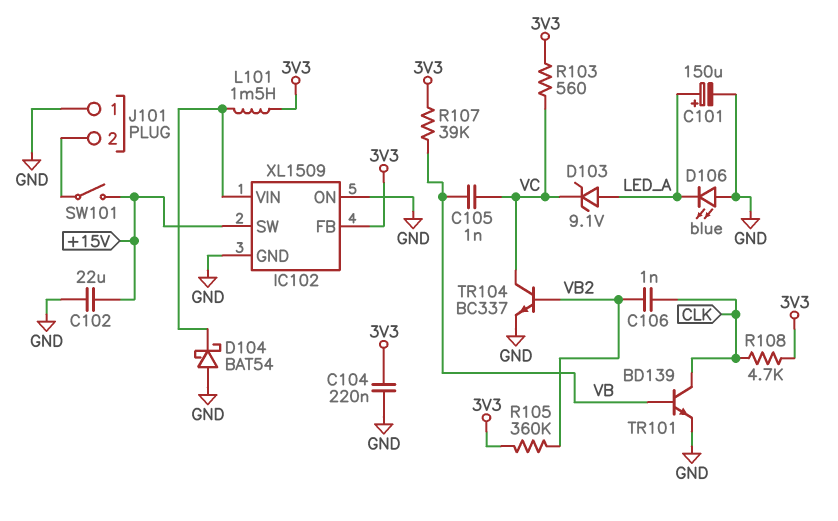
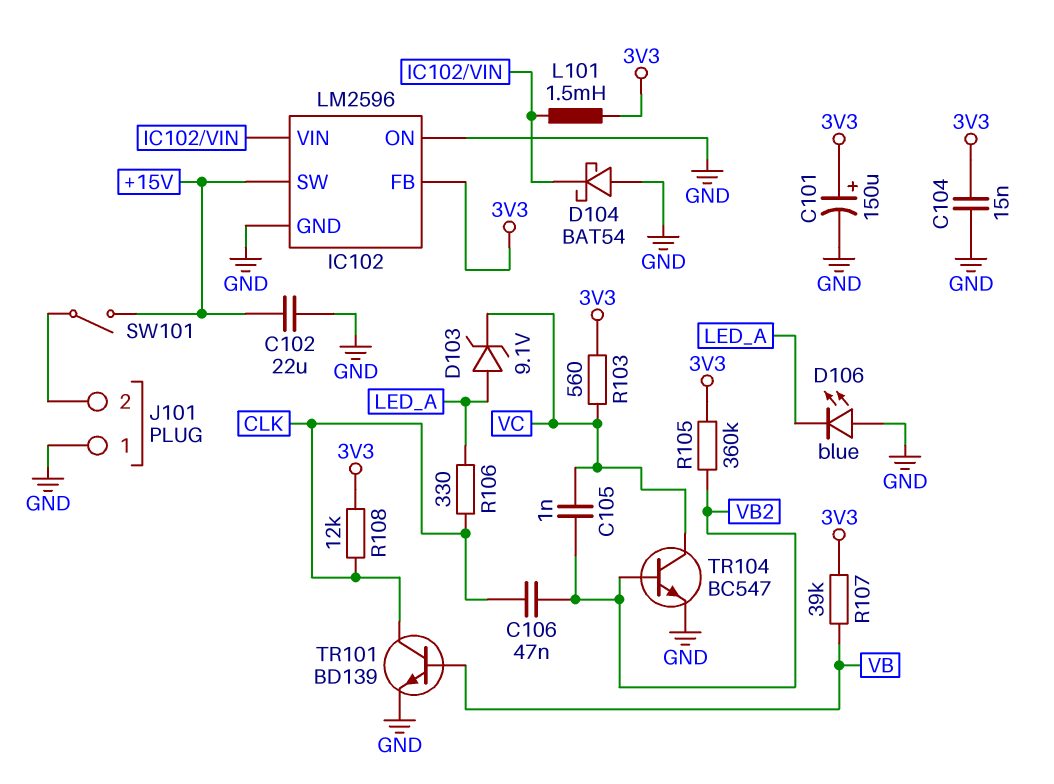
C101: 150uF (plus LED_A, minus GND) -> 150uF (plus 3V3, minus GND)
C104: 220nF (3V3, GND) -> 15nF (3V3, GND)
C105: 1nF (VB, VC) -> 1nF (VB2, VC)
C106: 1nF (CLK, VB2) -> 47nF (CLK, VB2)
IC102: XL1509 -> LM2596
R106: none -> 330 (CLK, LED_A)
R108: 4.7k (3V3, CLK) -> 12k (3V3, CLK)
TR104: NPN BC337 (B VB2, C VC, E GND) -> NPN BC547 (B VB2, C VC, E GND)

